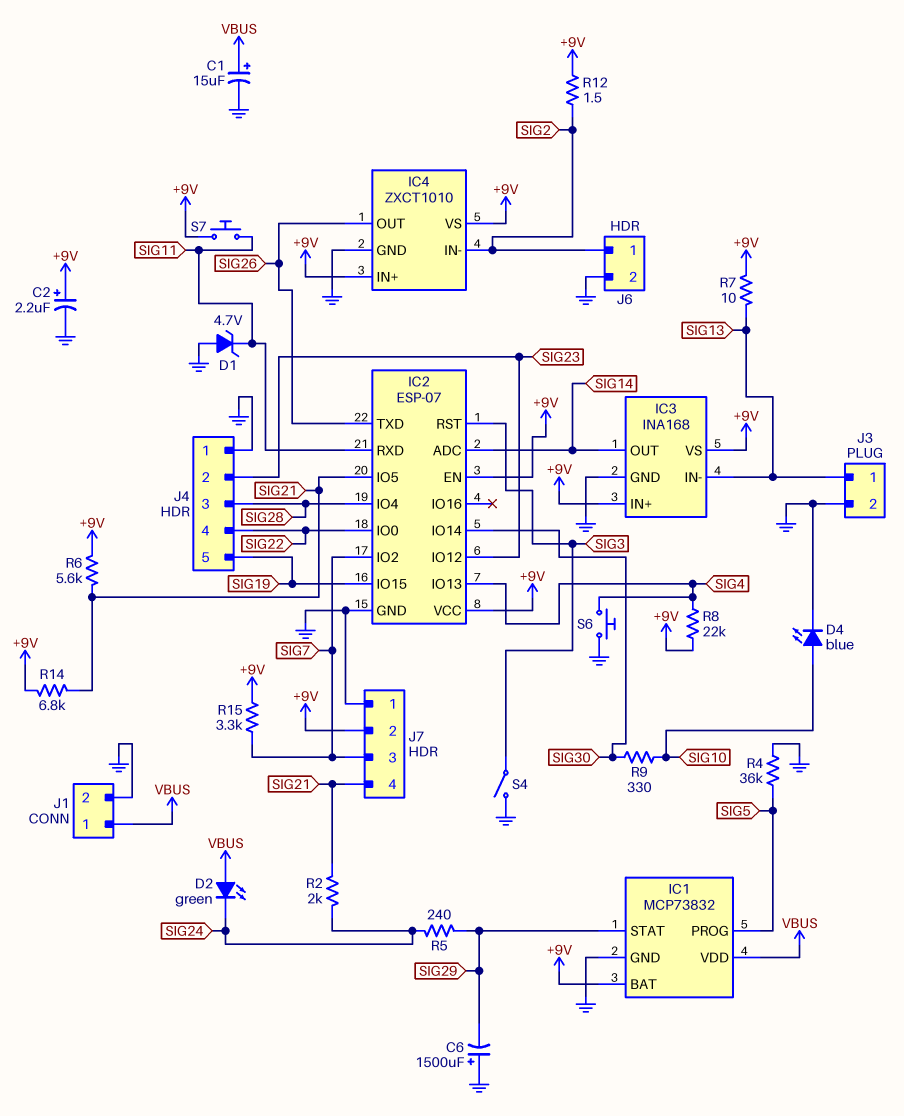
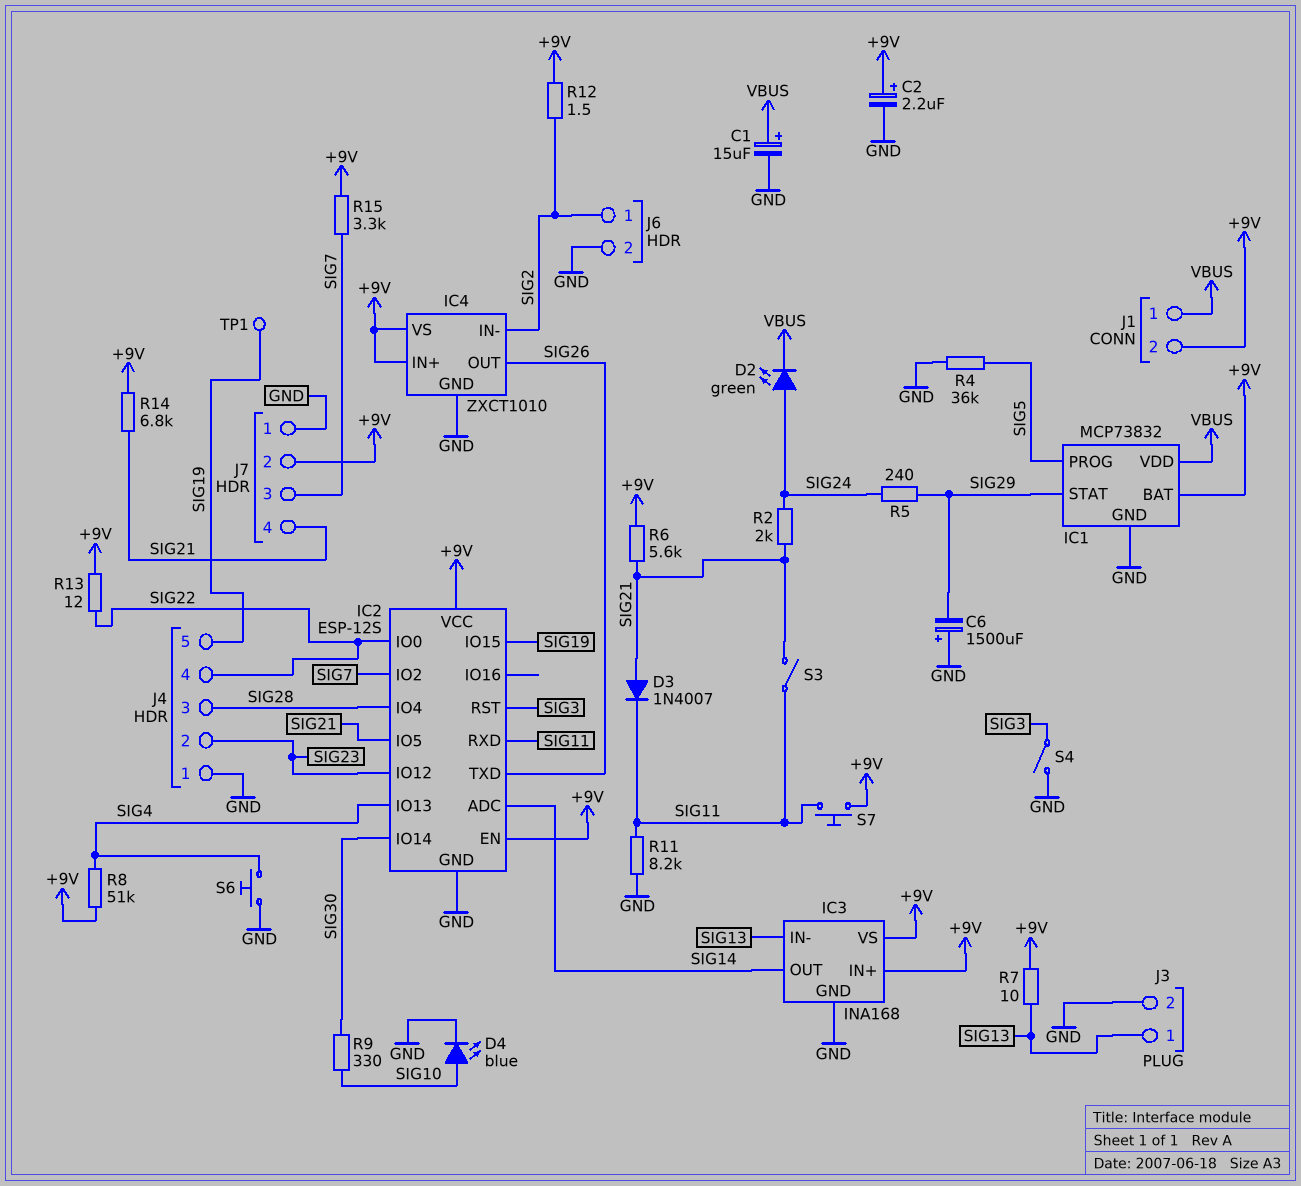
D1: zener 4.7V (A GND, K SIG11) -> none
D2: LED green (A VBUS, K SIG24) -> LED green (A SIG24, K VBUS)
D3: none -> diode 1N4007 (A SIG21, K SIG11)
IC2: ESP-07 -> ESP-12S
J1 pin 2: GND -> +9V
R8: 22k (+9V, SIG4) -> 51k (+9V, SIG4)
R11: none -> 8.2k (GND, SIG11)
R13: none -> 12 (+9V, SIG22)
S3: none -> switch (SIG11, SIG21)
TP1: none -> test point (SIG19)

